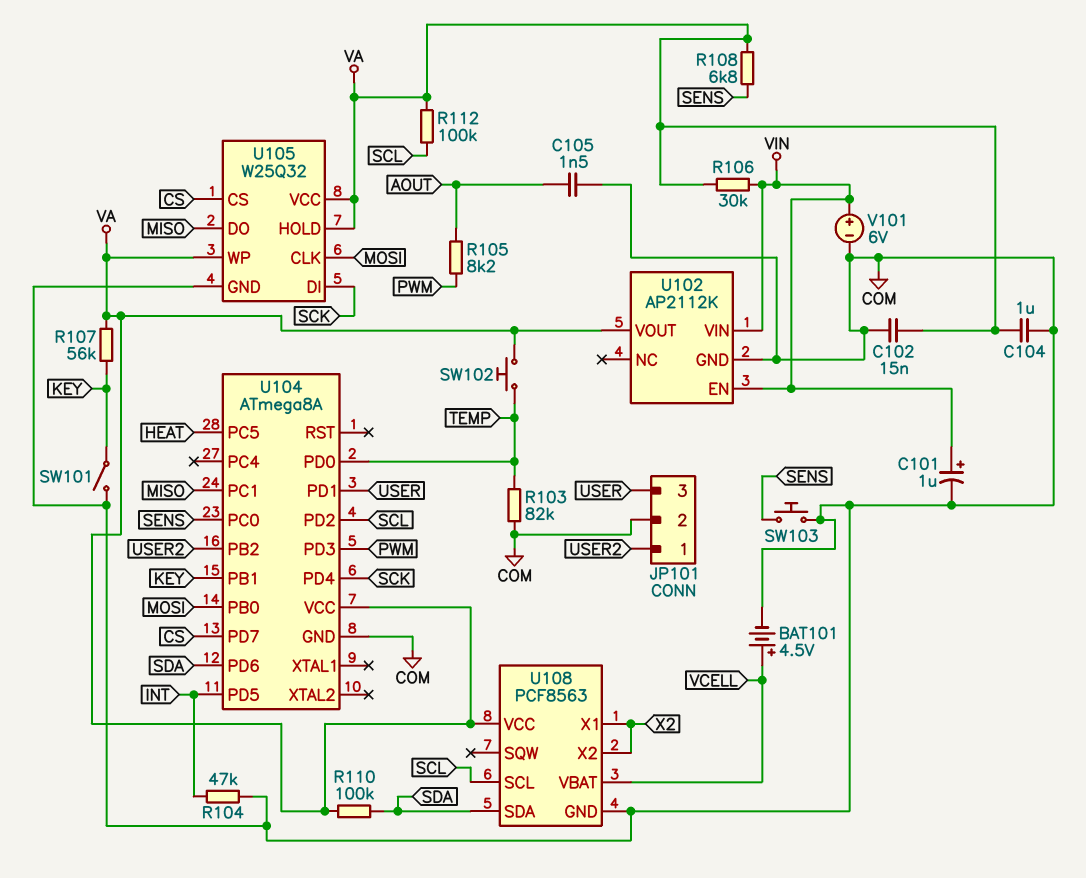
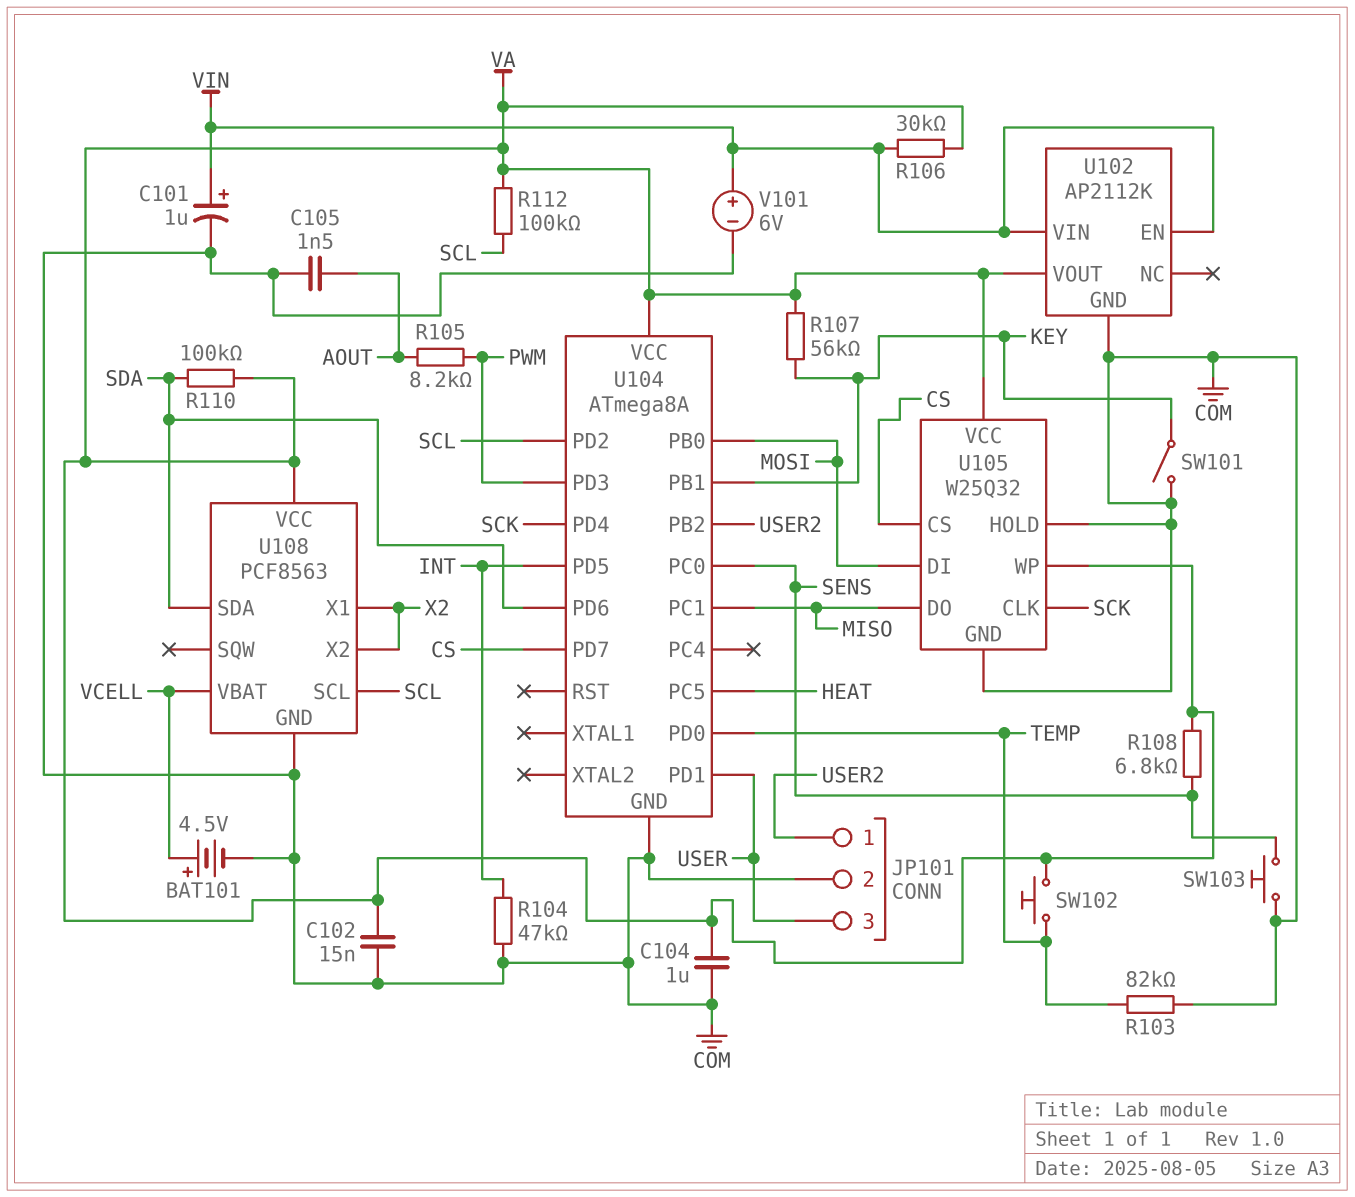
U105 pin CLK: MOSI -> SCK
U105 pin DI: SCK -> MOSI
U105 pin HOLD: VA -> COM

